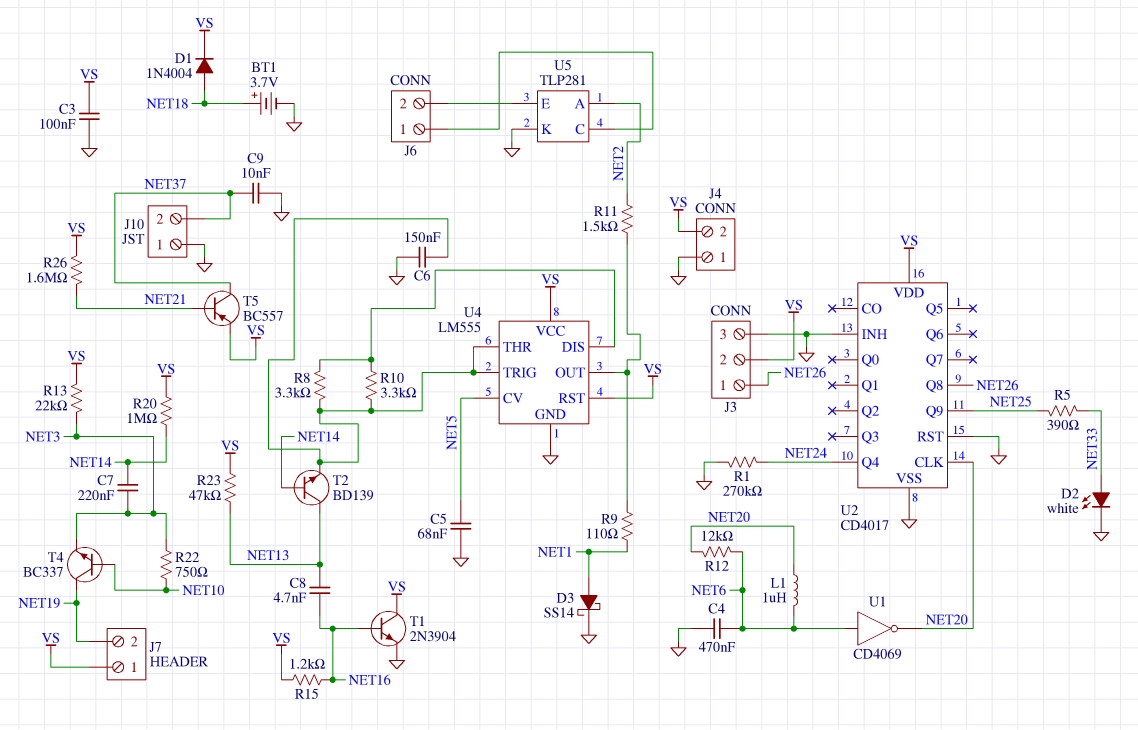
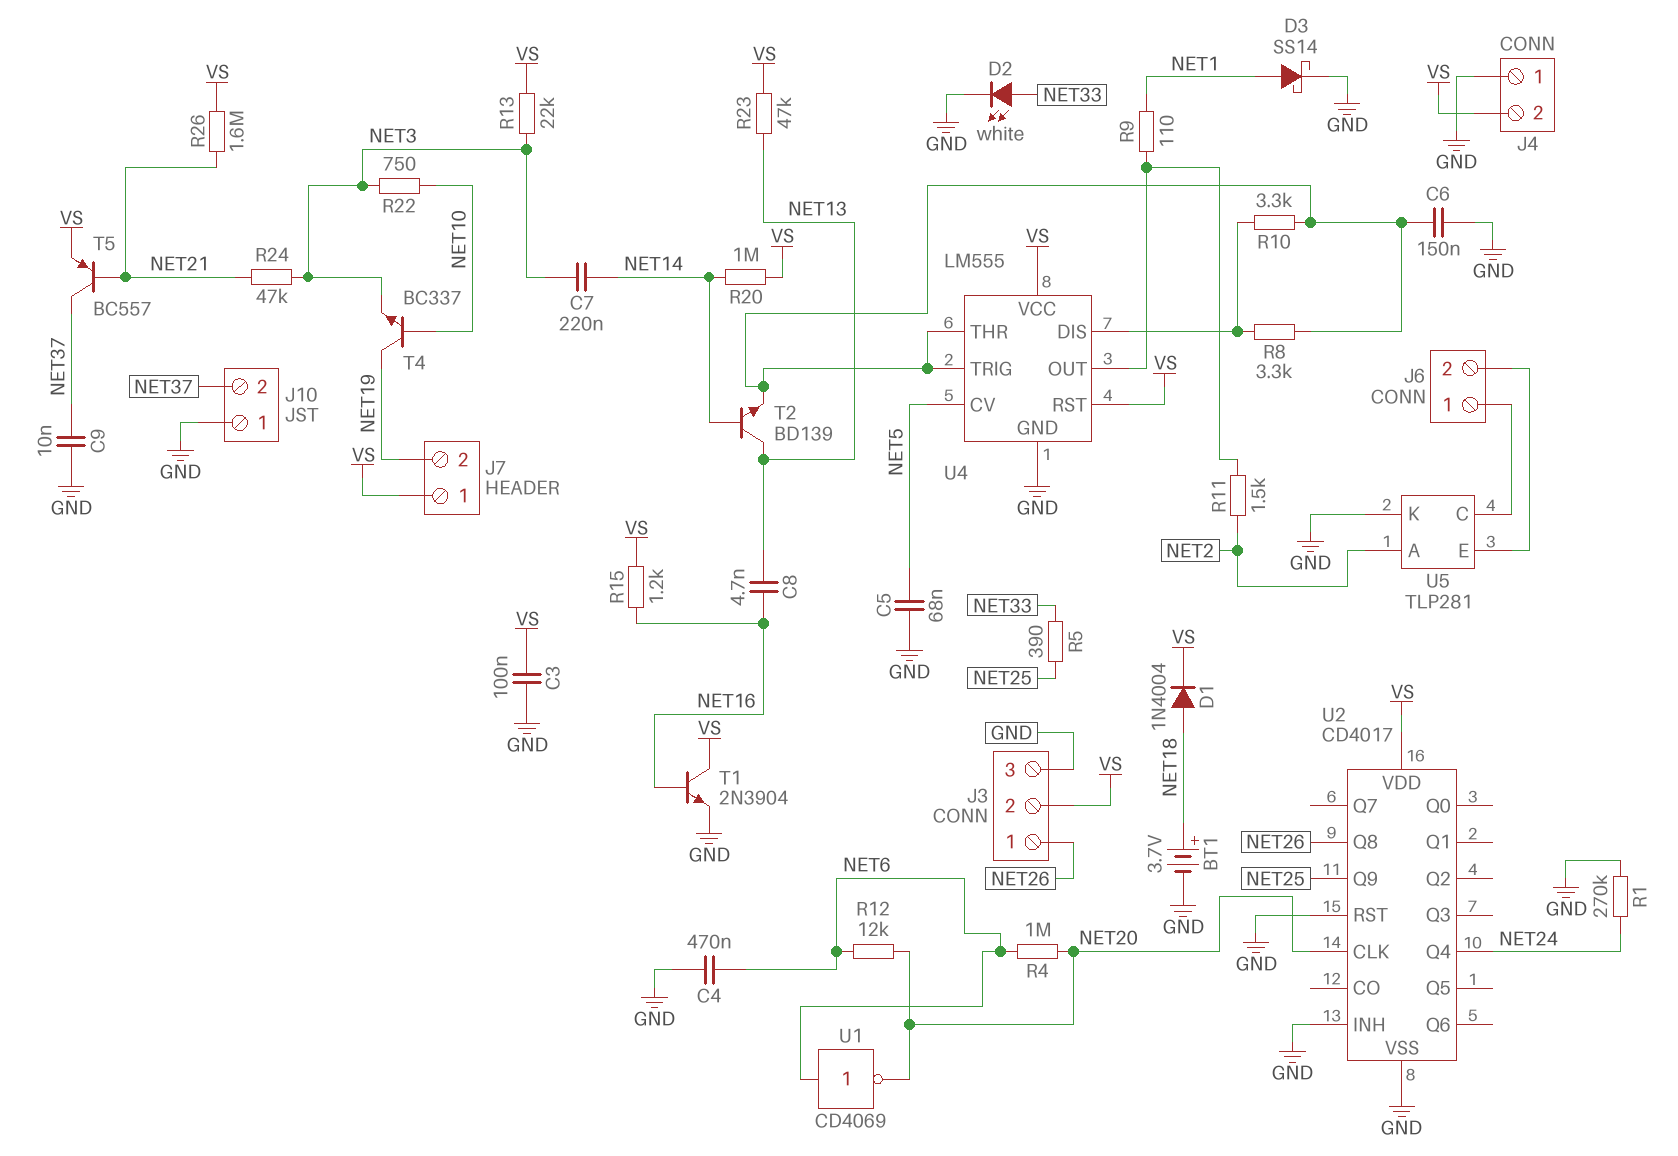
L1: 1uH (NET6, NET20) -> none
R4: none -> 1M (NET6, NET20)
R24: none -> 47k (NET3, NET21)

